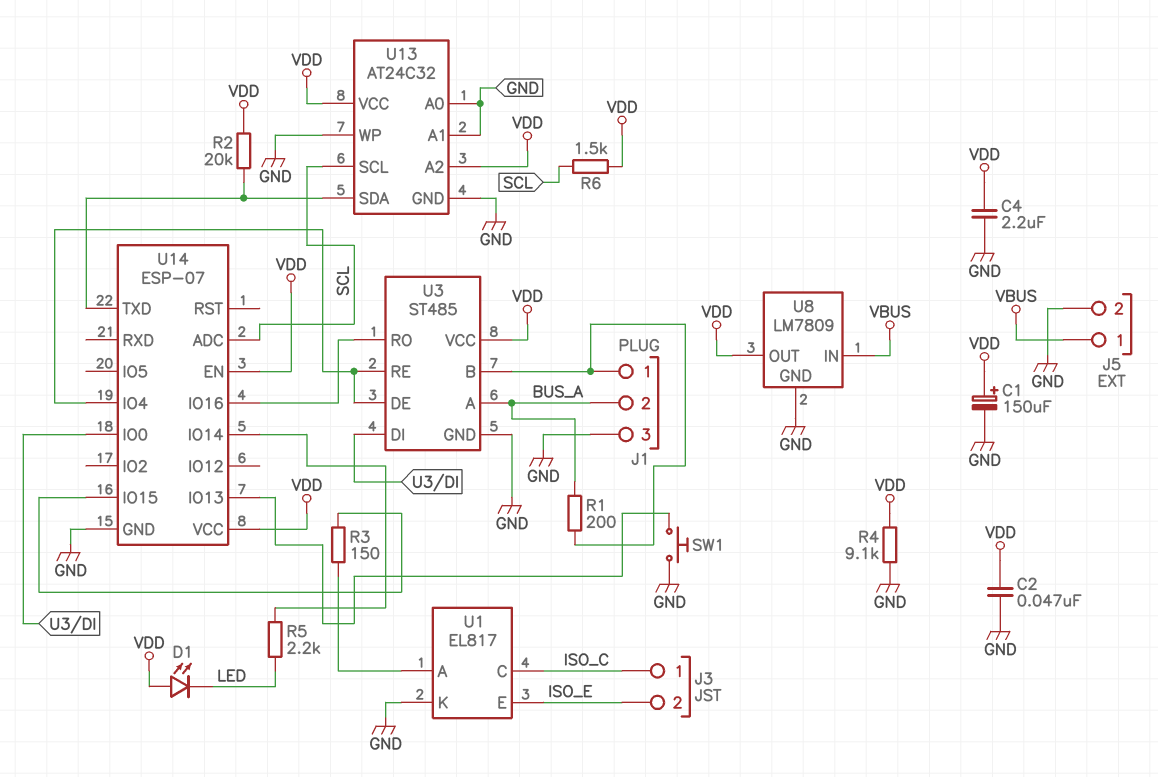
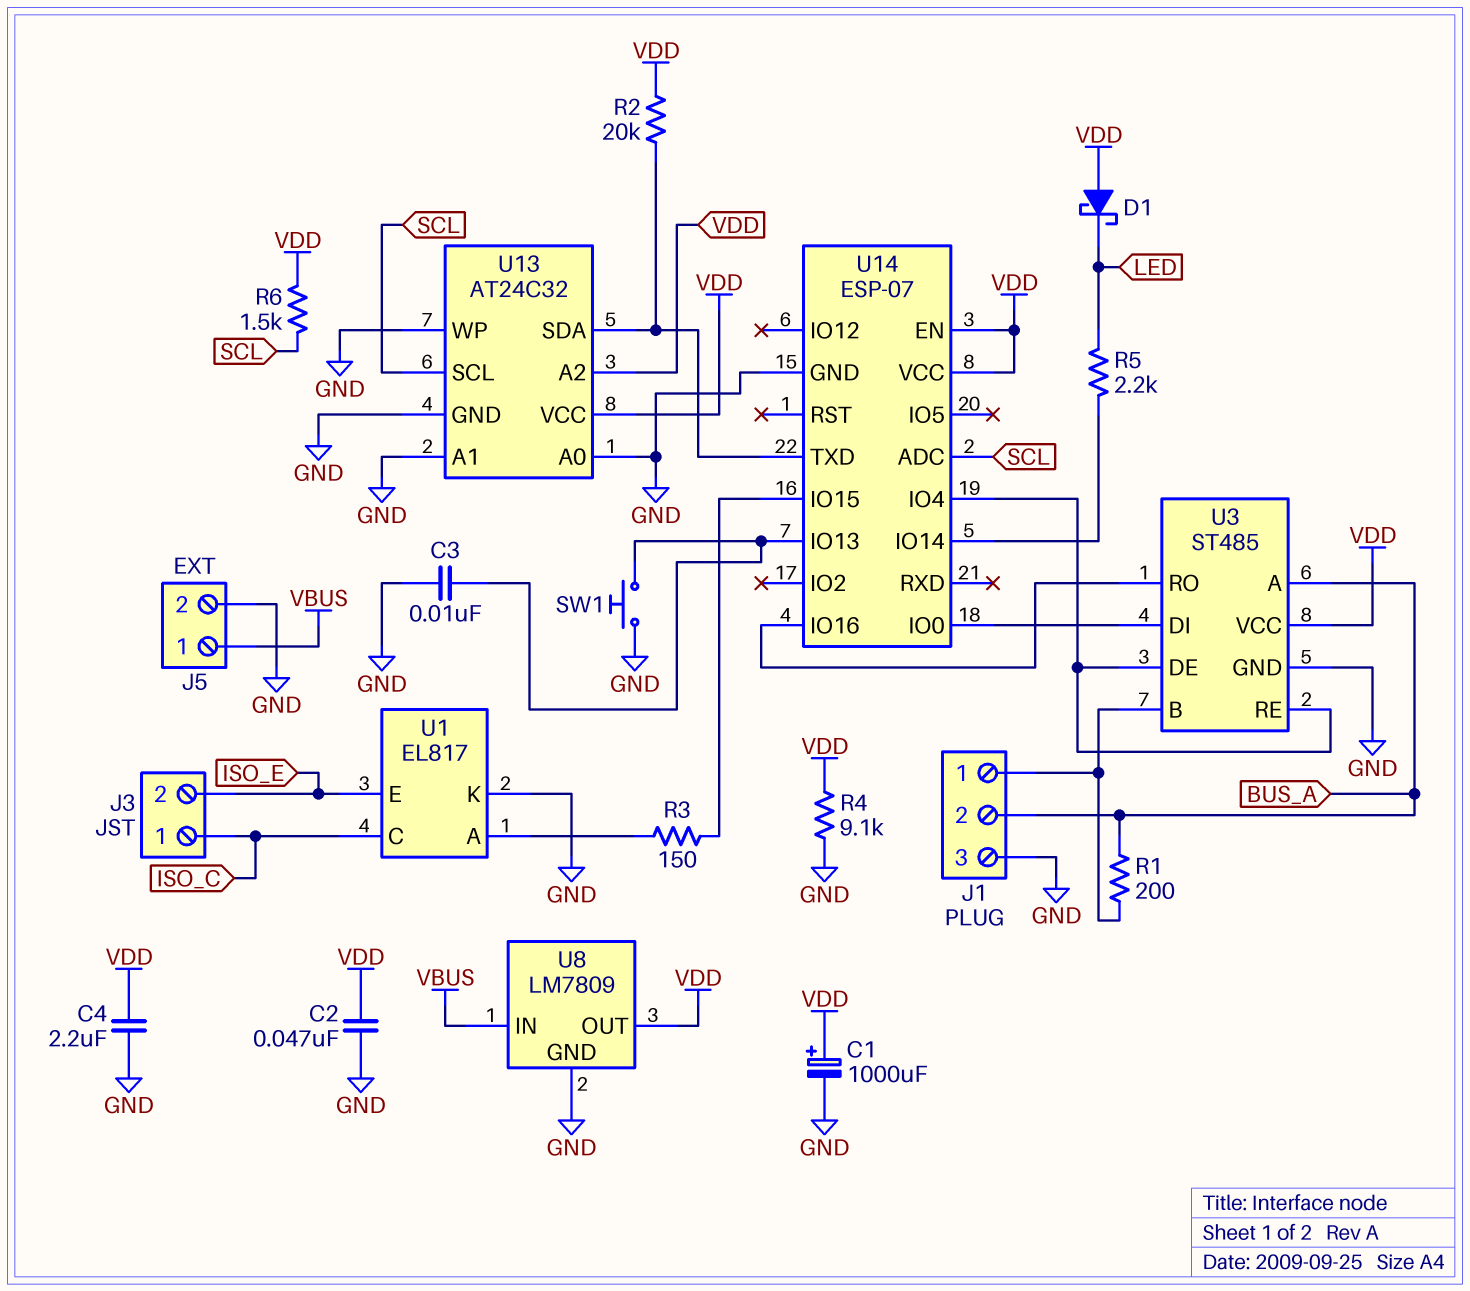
C1: 150uF (plus VDD, minus GND) -> 1000uF (plus VDD, minus GND)
C3: none -> 10nF (GND, U14/IO13)
D1: LED (A VDD, K LED) -> schottky (A VDD, K LED)

